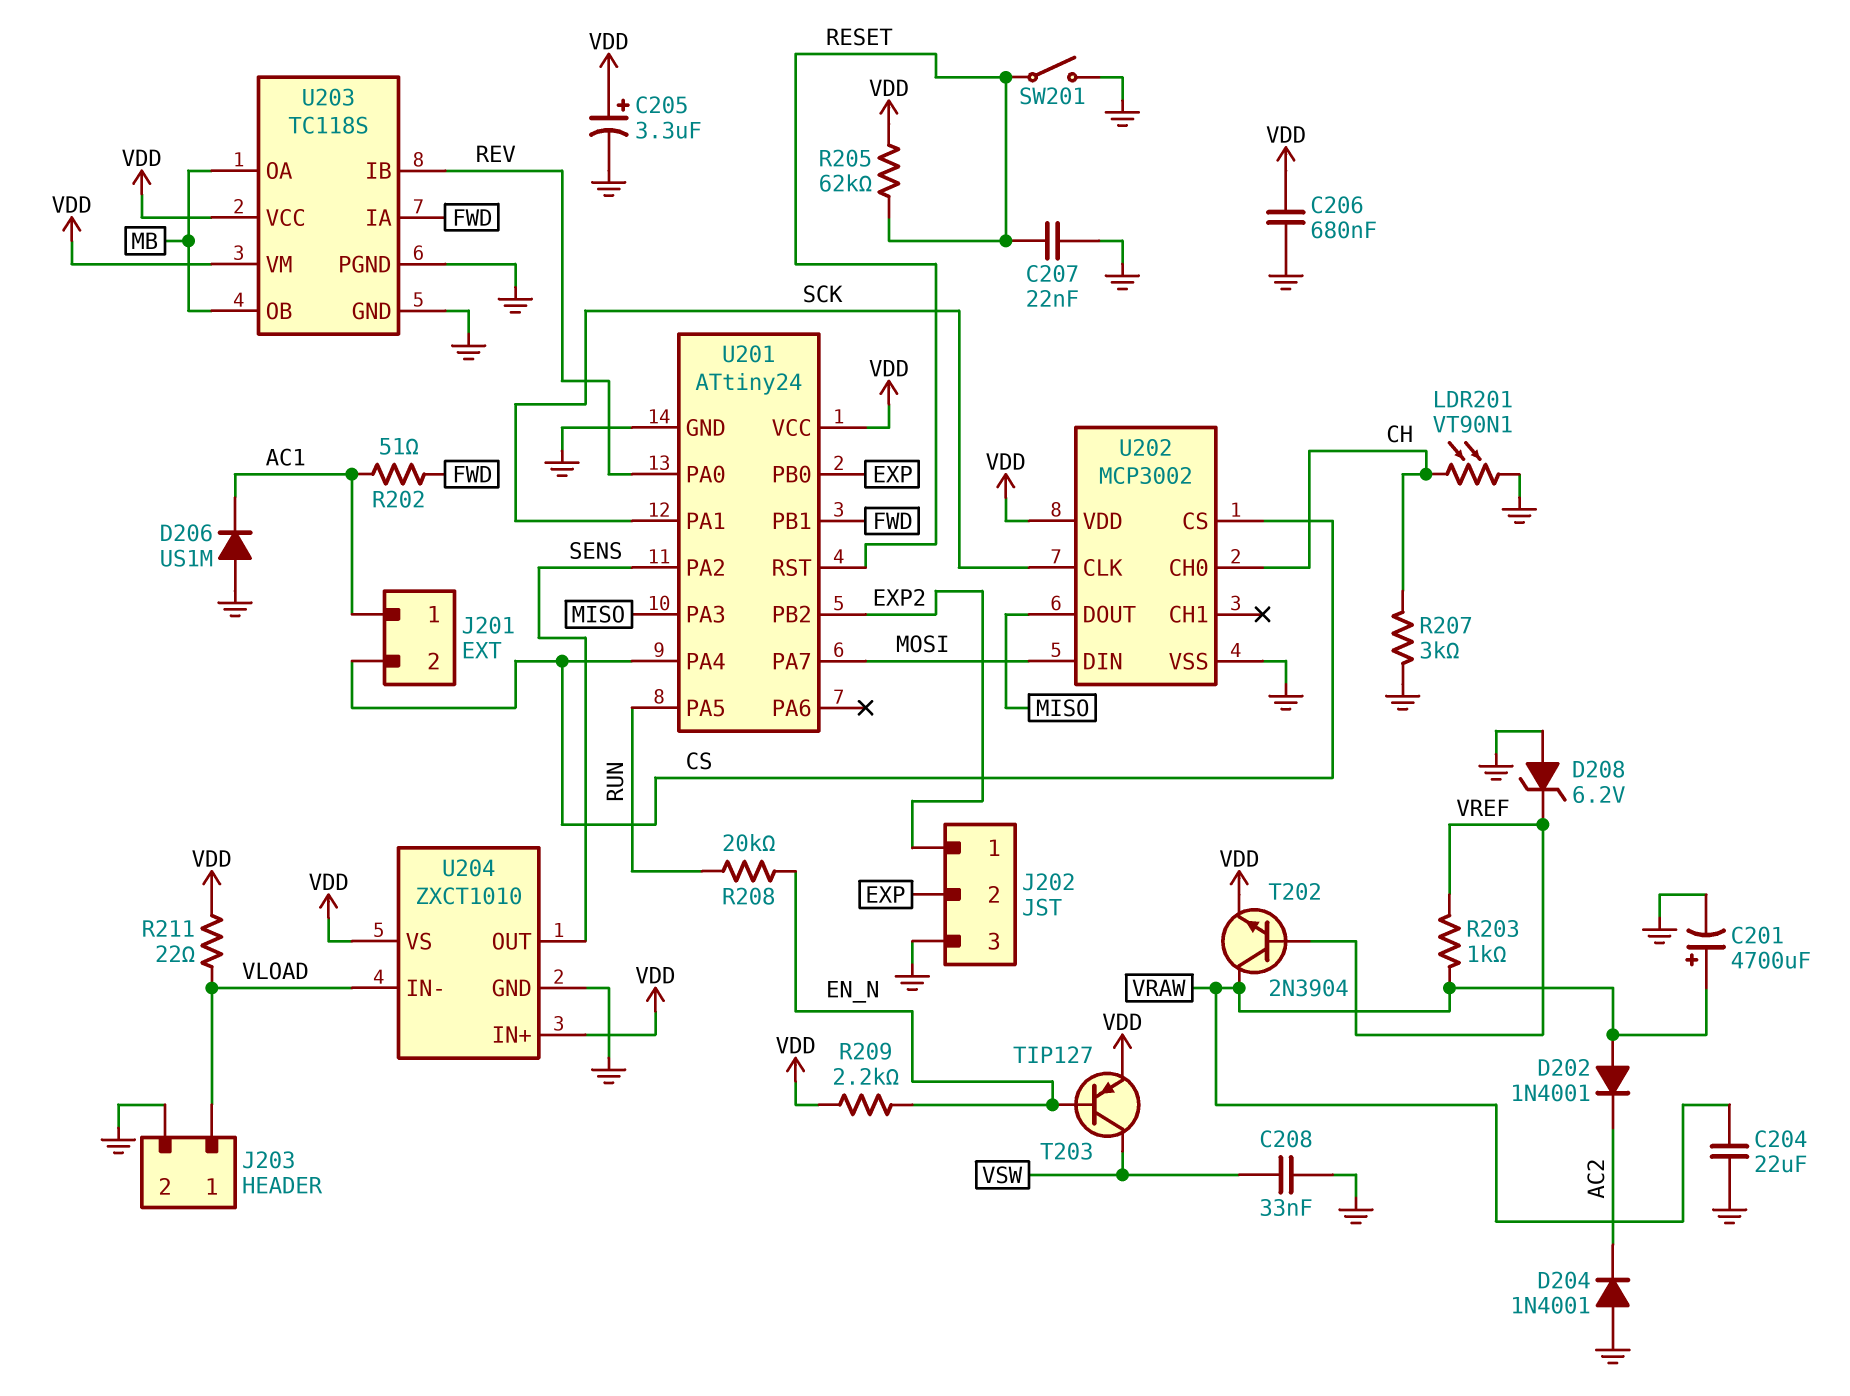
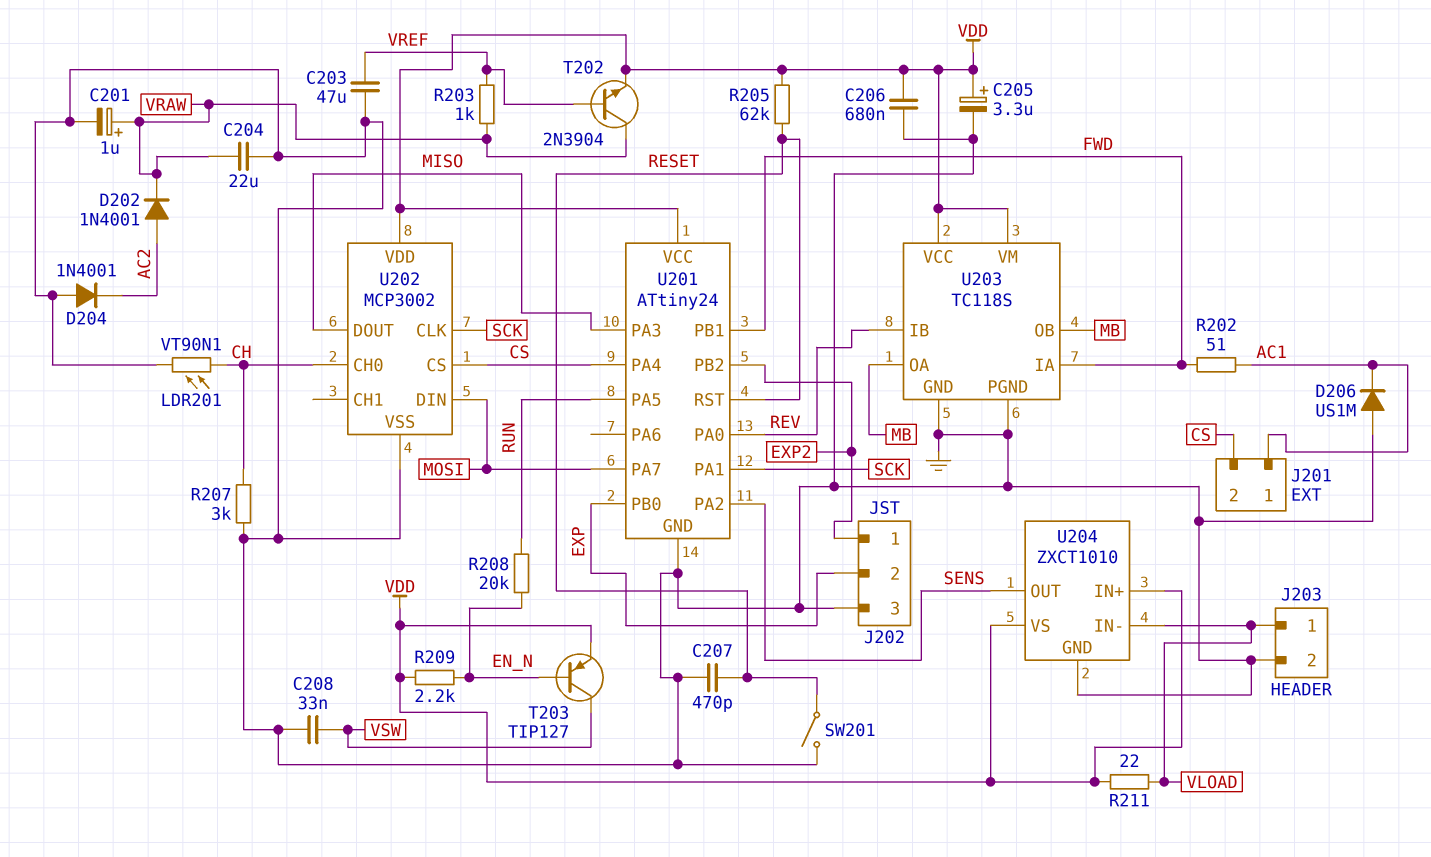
C201: 4700uF (plus VRAW, minus GND) -> 1uF (plus VRAW, minus GND)
C203: none -> 47uF (GND, VREF)
C207: 22nF (GND, RESET) -> 470pF (GND, RESET)
D202: diode 1N4001 (A VRAW, K AC2) -> diode 1N4001 (A AC2, K VRAW)
D208: zener 6.2V (A GND, K VREF) -> none

